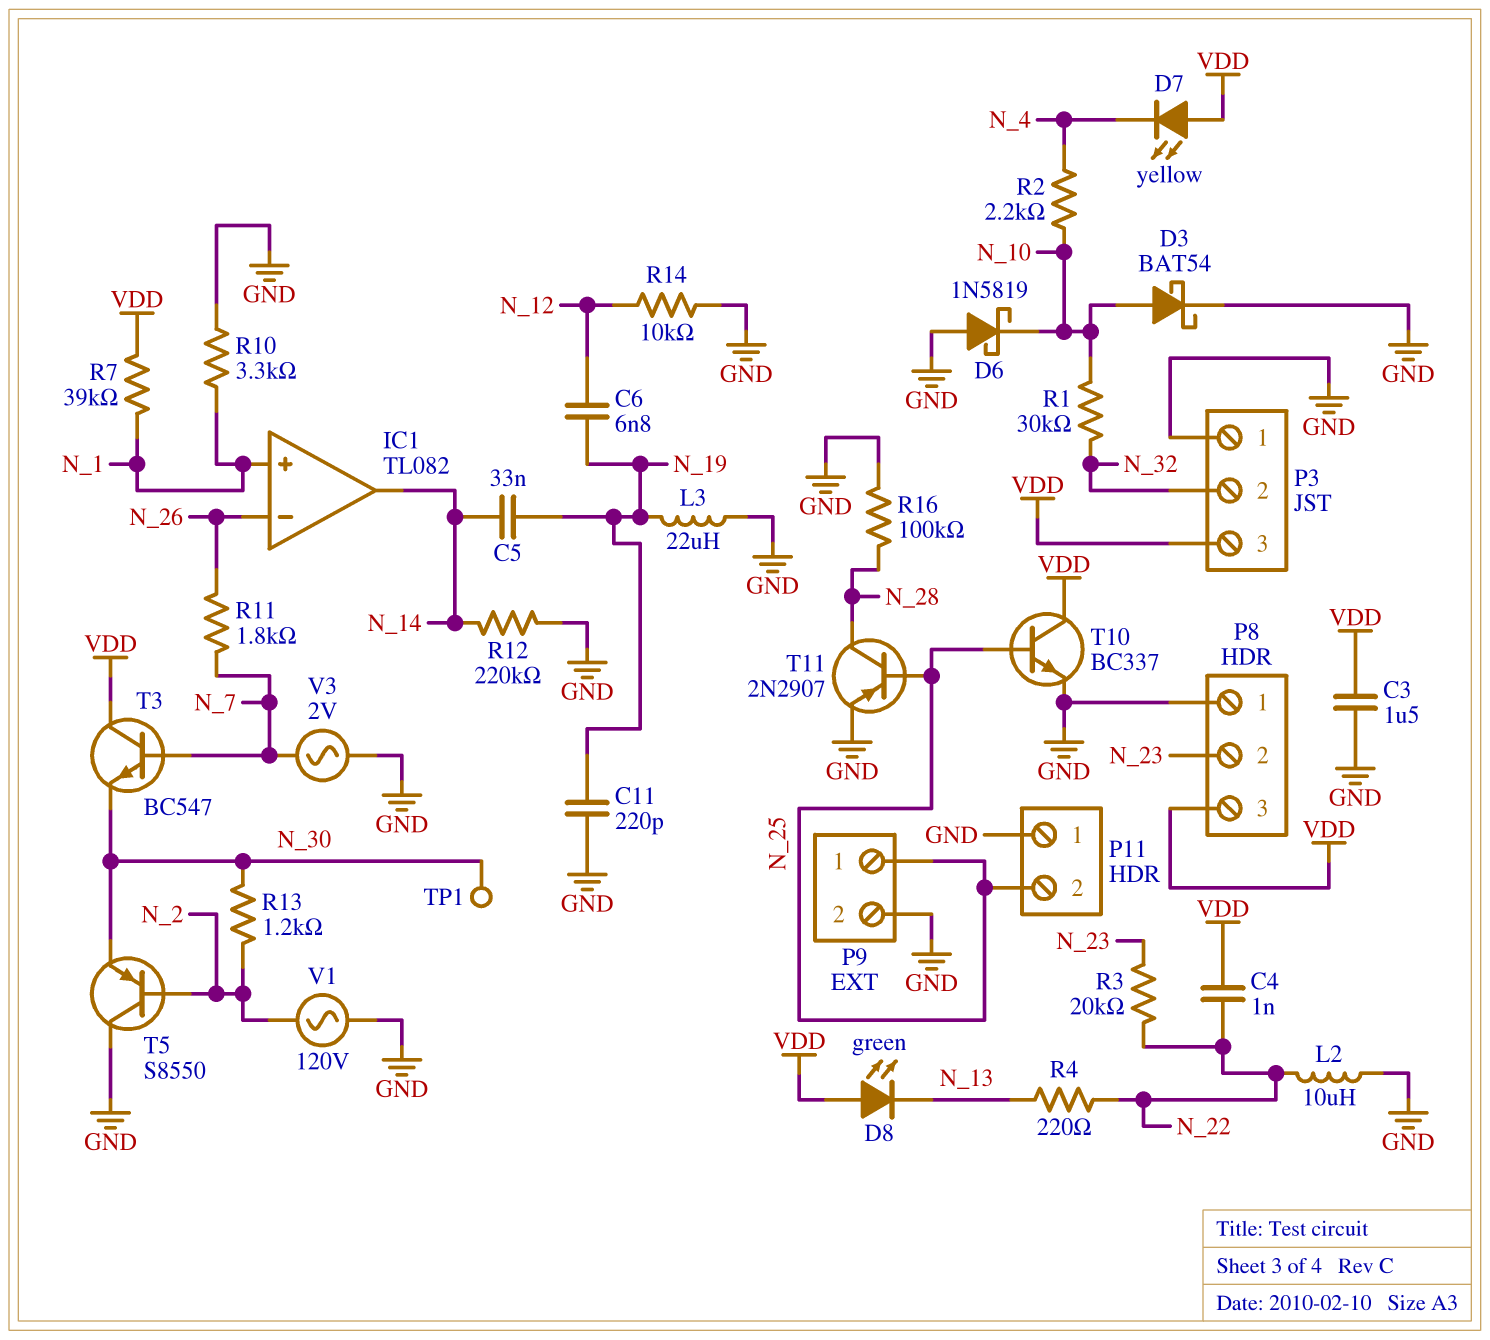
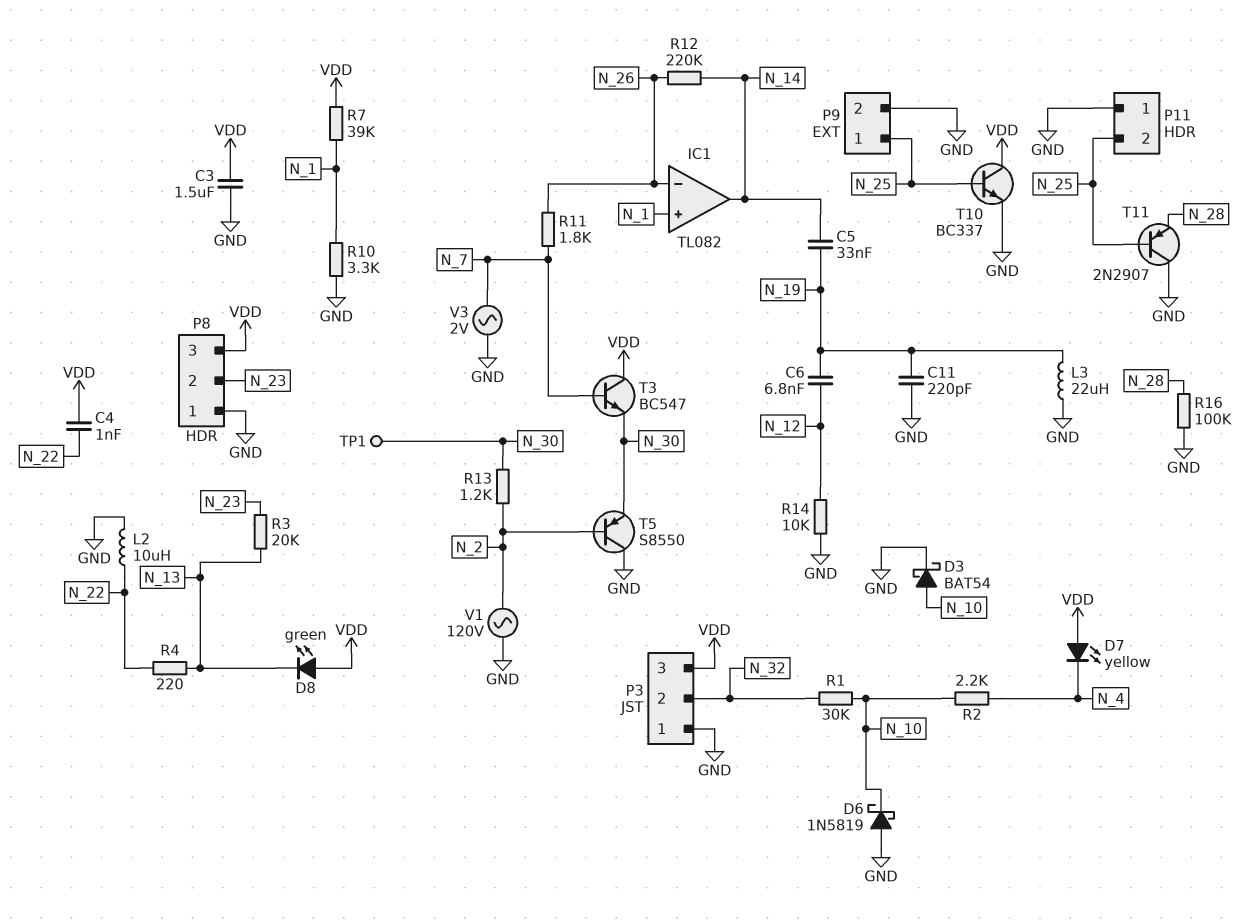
R3: 20k (N_22, N_23) -> 20k (N_13, N_23)
R12: 220k (GND, N_14) -> 220k (N_14, N_26)
T11: PNP 2N2907 (B N_25, C N_28, E GND) -> PNP 2N2907 (B N_25, C GND, E N_28)

